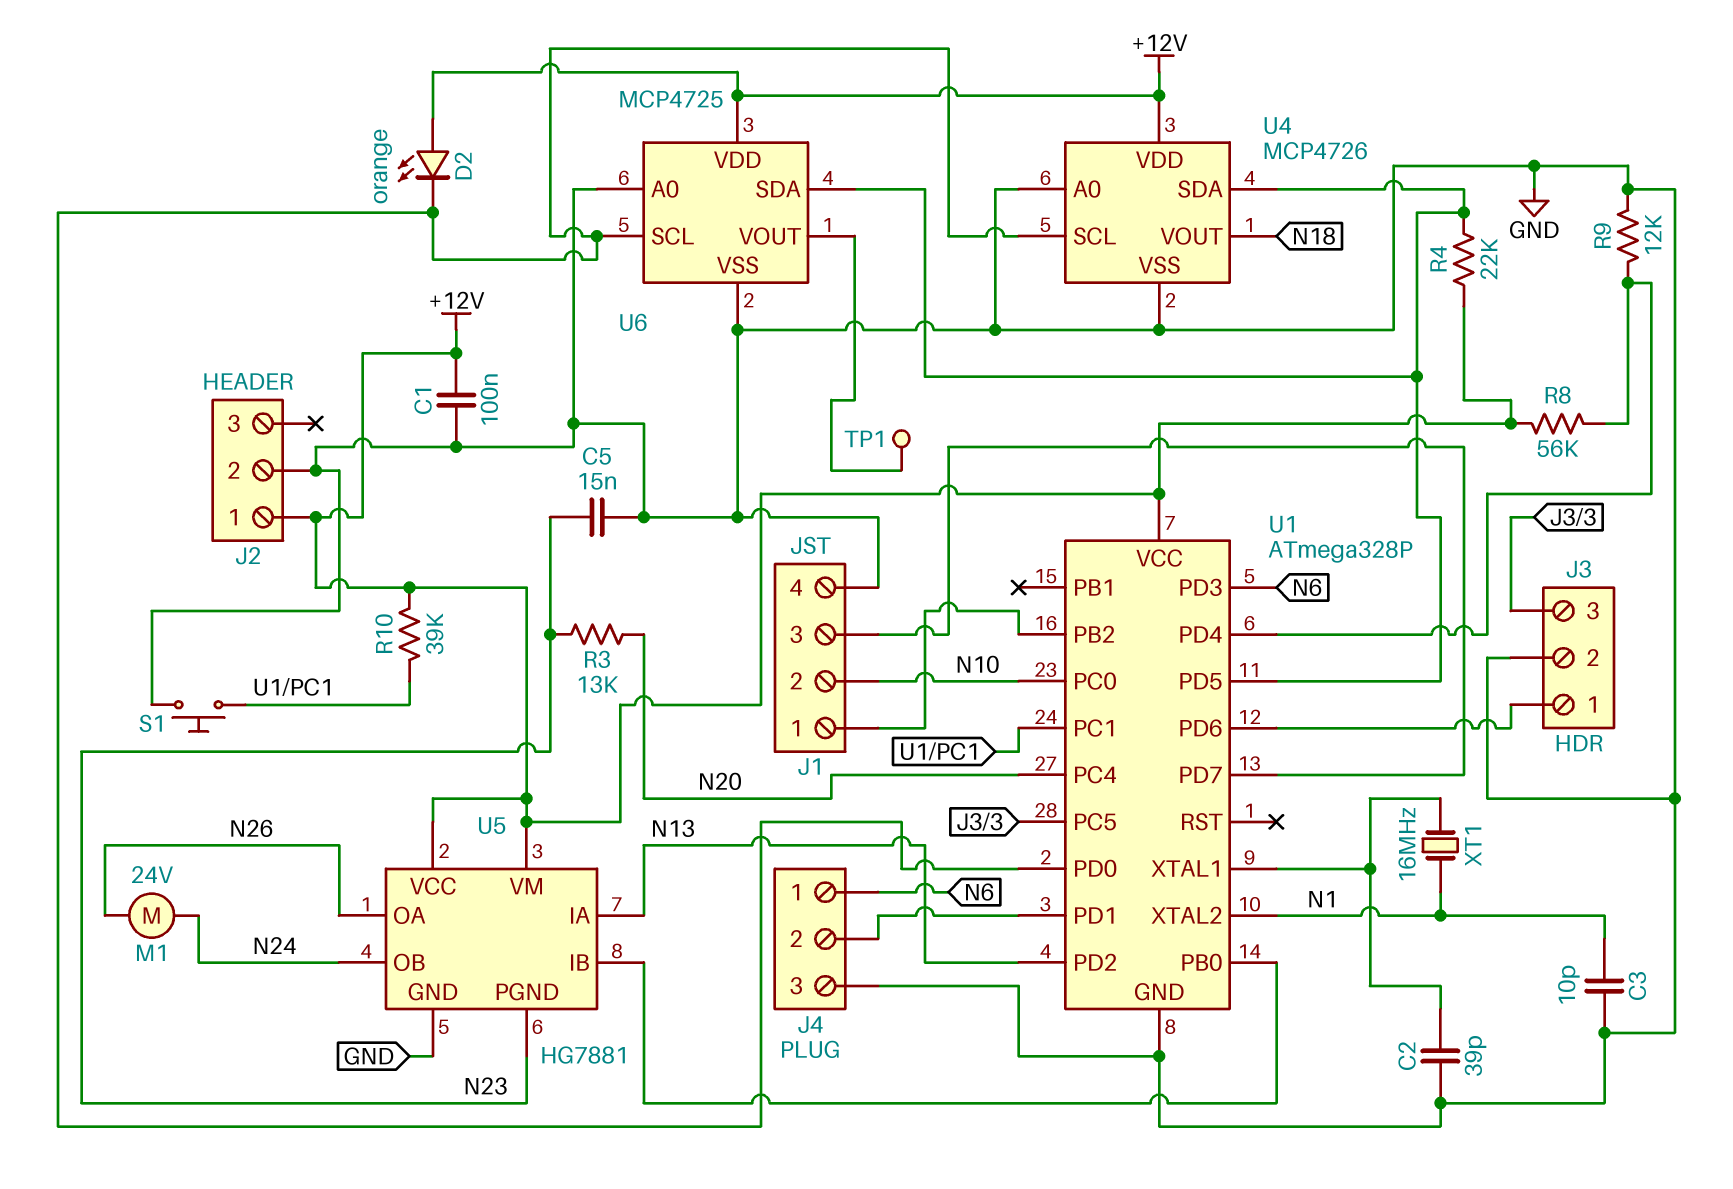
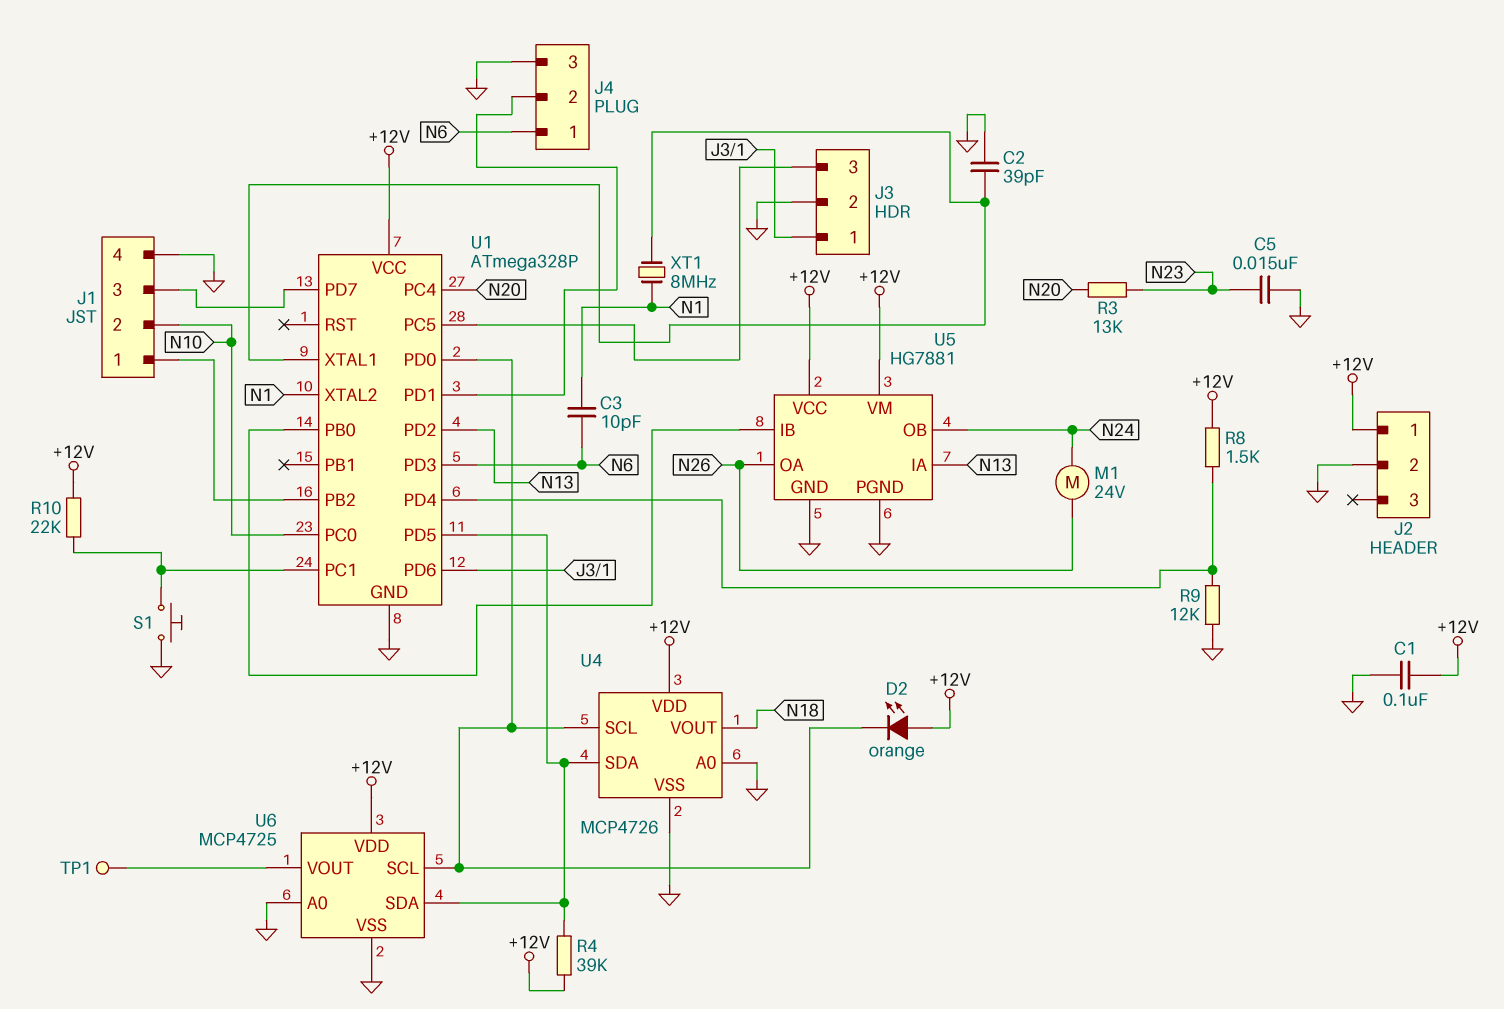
C3: 10pF (GND, N1) -> 10pF (N1, N6)
R4: 22k (+12V, U1/PD5) -> 39k (+12V, U1/PD5)
R8: 56k (+12V, U1/PD4) -> 1.5k (+12V, U1/PD4)
R10: 39k (+12V, U1/PC1) -> 22k (+12V, U1/PC1)
U5 pin PGND: N23 -> GND
XT1: 16MHz (N1, U1/XTAL1) -> 8MHz (N1, U1/XTAL1)

